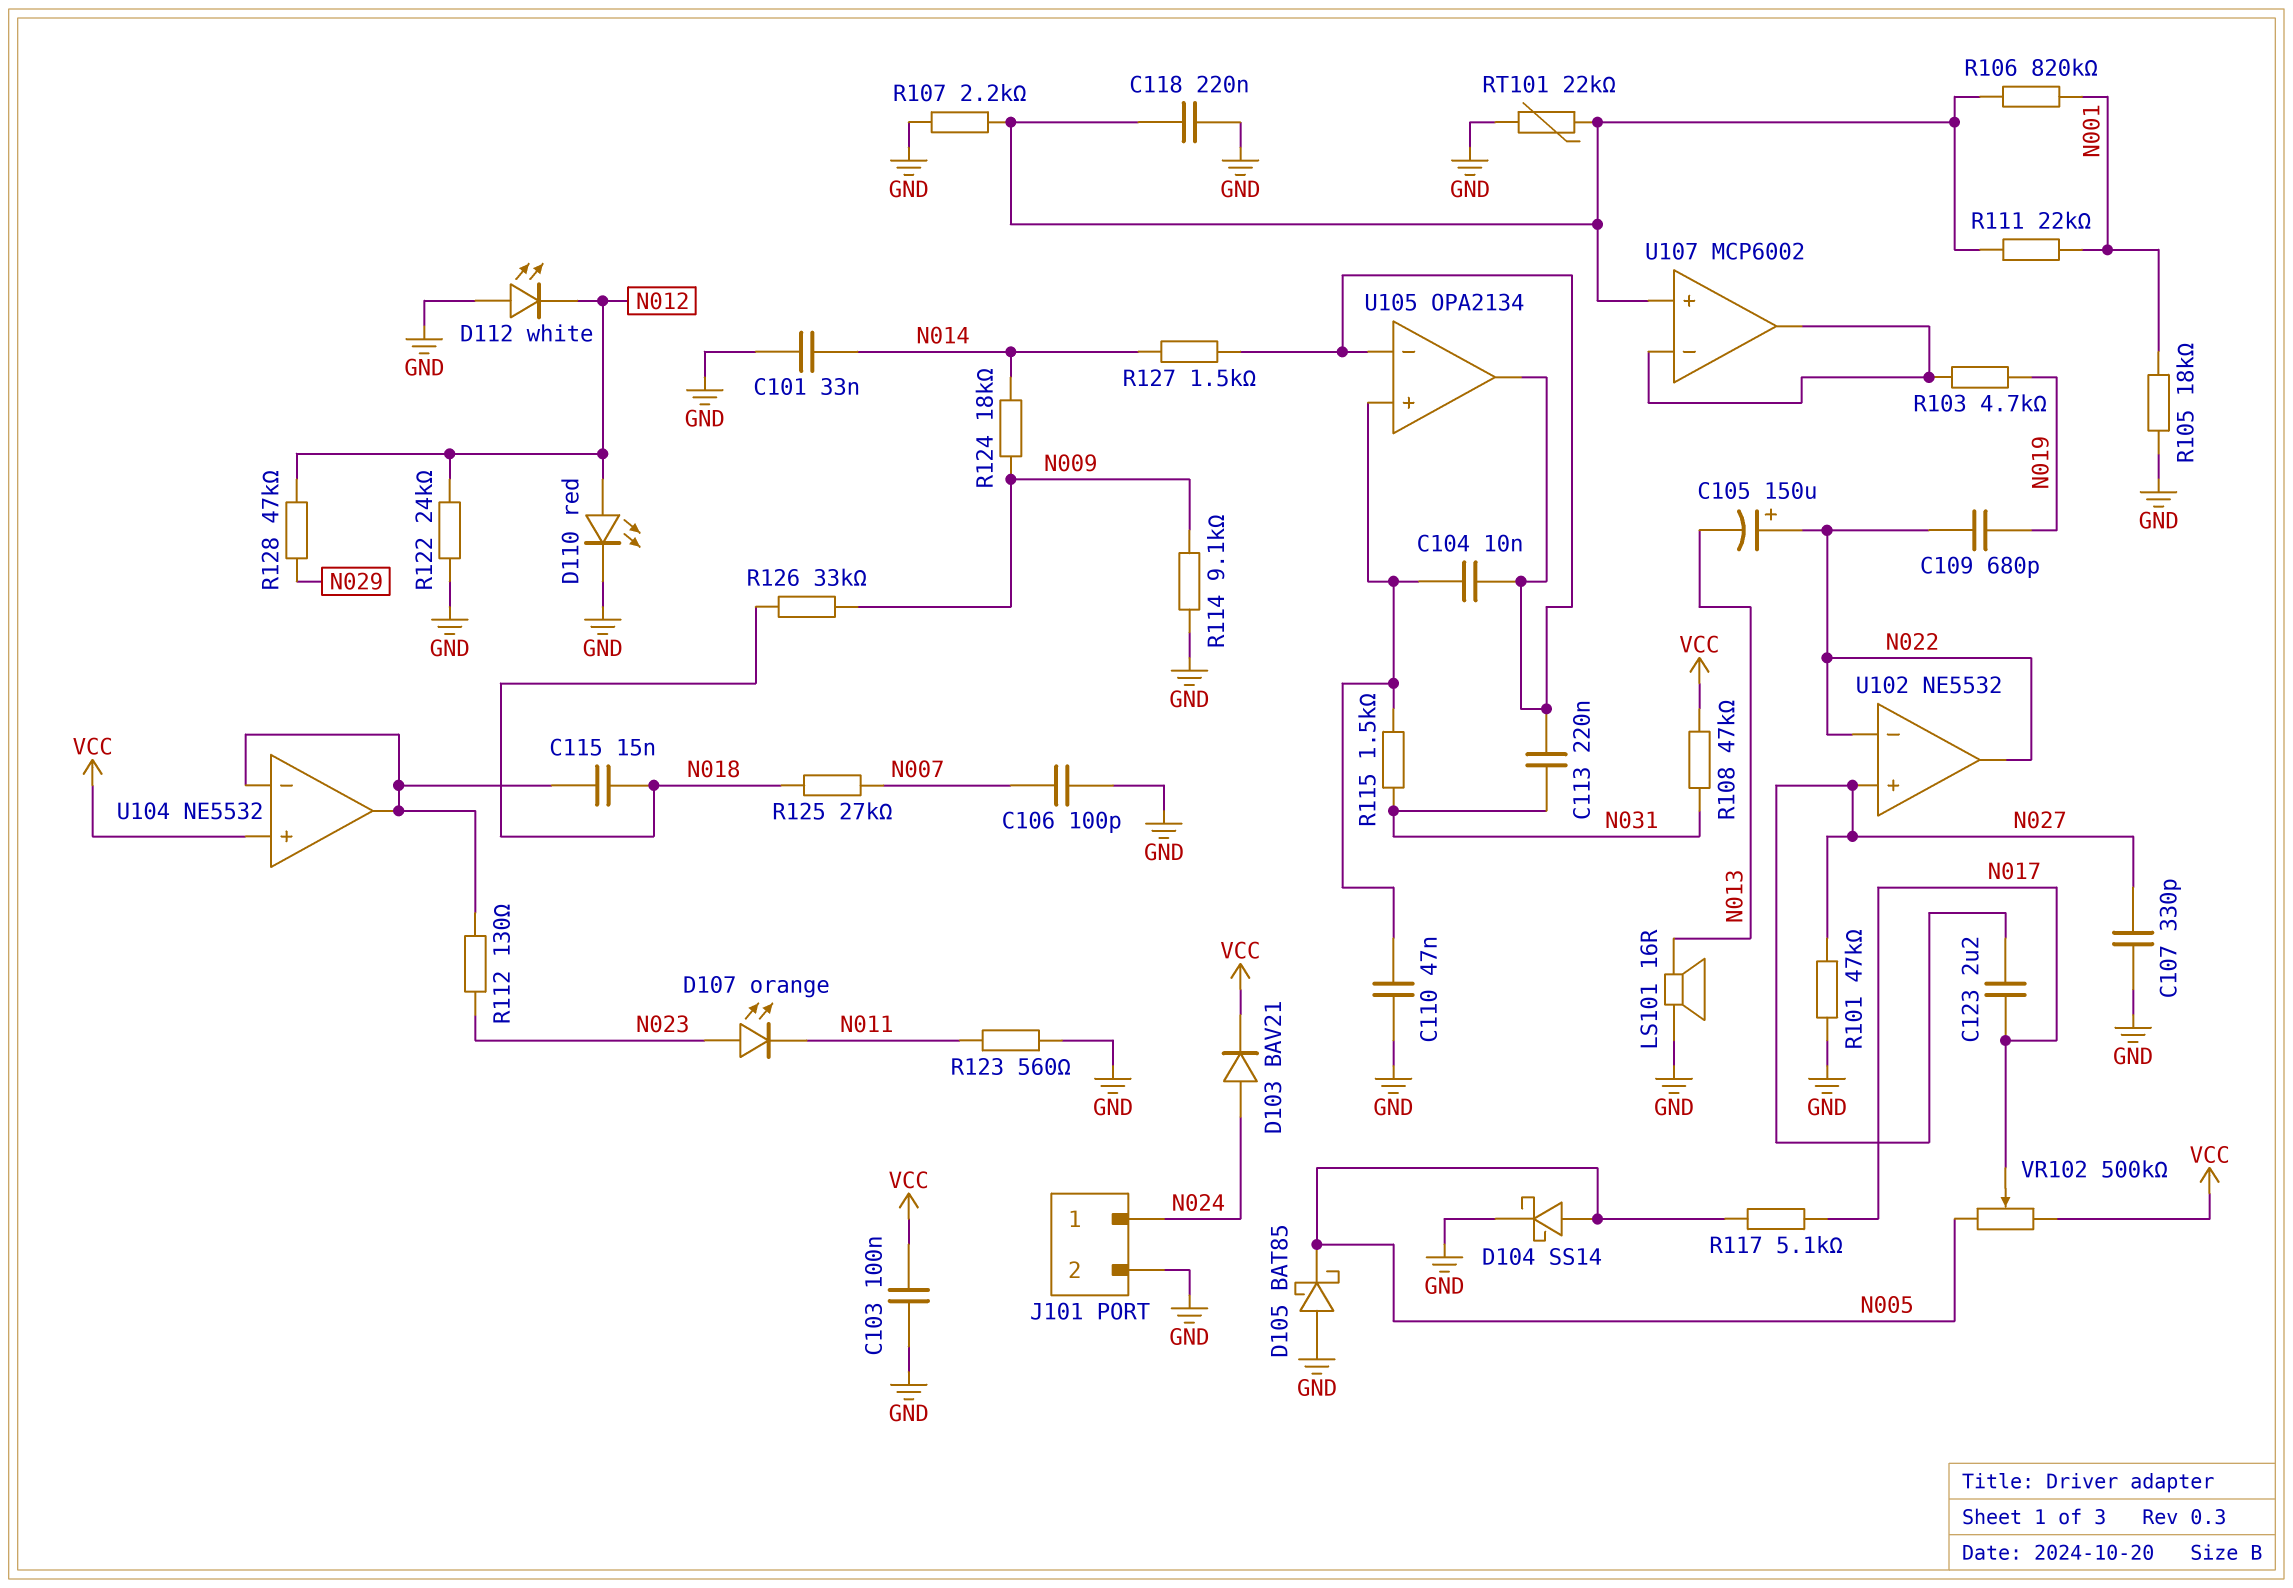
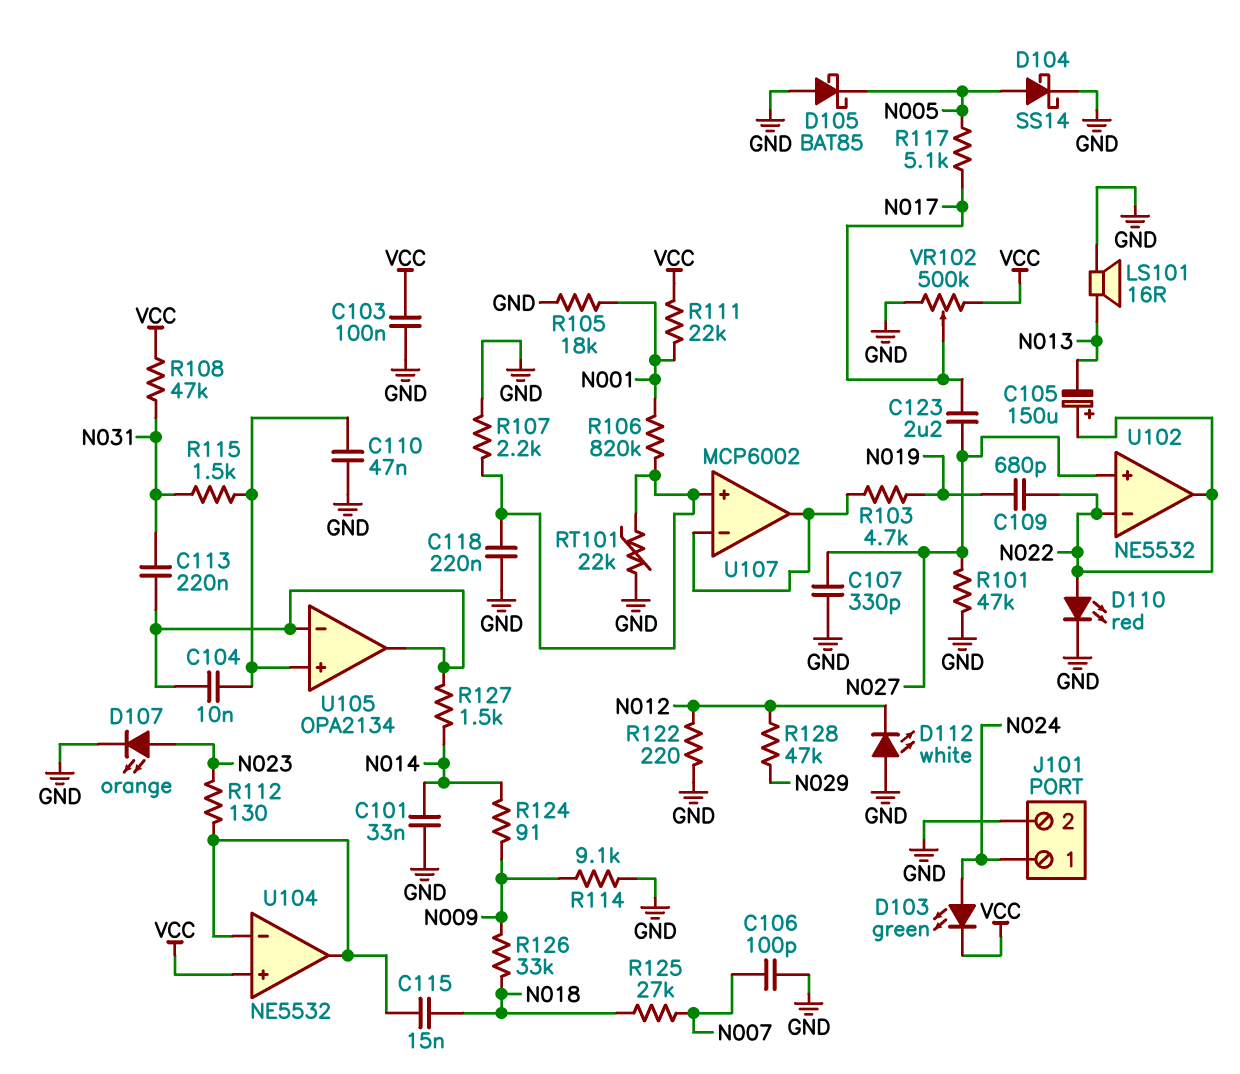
D103: diode BAV21 (A N024, K VCC) -> LED green (A N024, K VCC)
D107: LED orange (A N023, K N011) -> LED orange (A N023, K GND)
D110: LED red (A N012, K GND) -> LED red (A N022, K GND)
R111: 22k (N001, U107/in+) -> 22k (N001, VCC)
R122: 24k (GND, N012) -> 220 (GND, N012)
R123: 560 (GND, N011) -> none
R124: 18k (N009, N014) -> 91 (N009, N014)
VR102: 500k (N005, VCC, wiper N017) -> 500k (GND, VCC, wiper N017)

